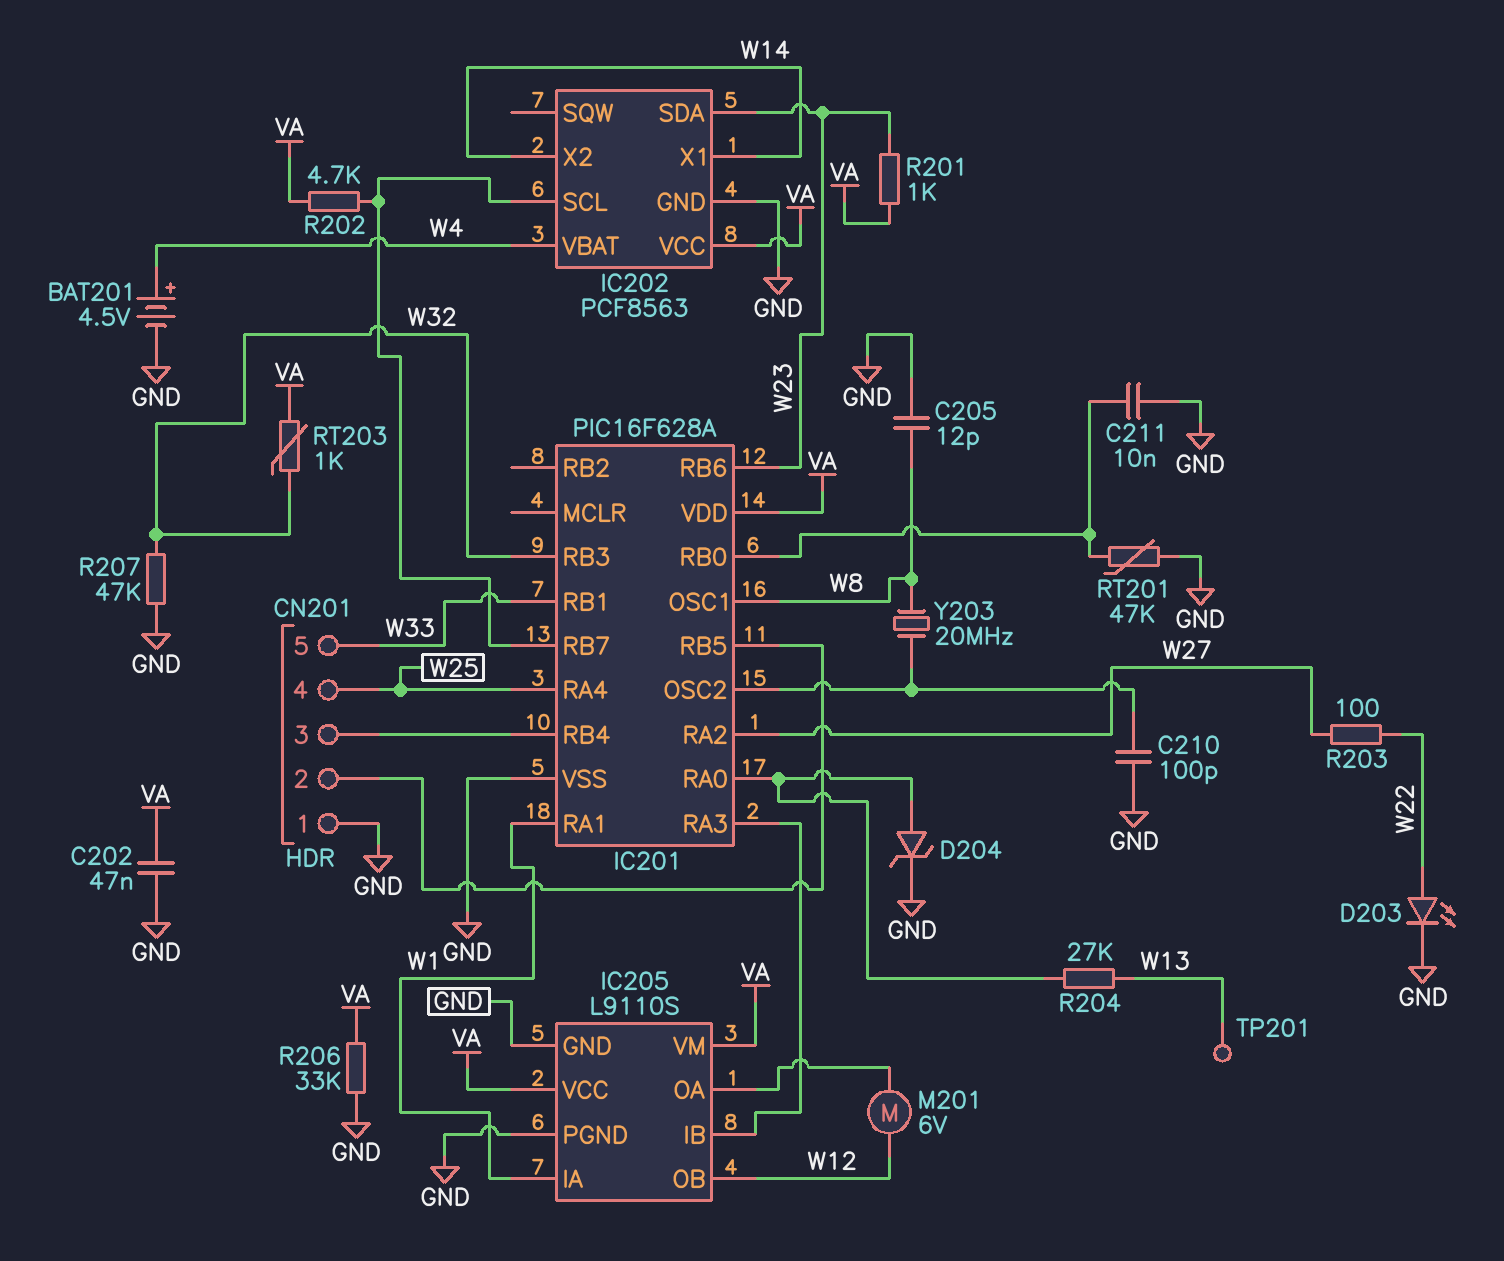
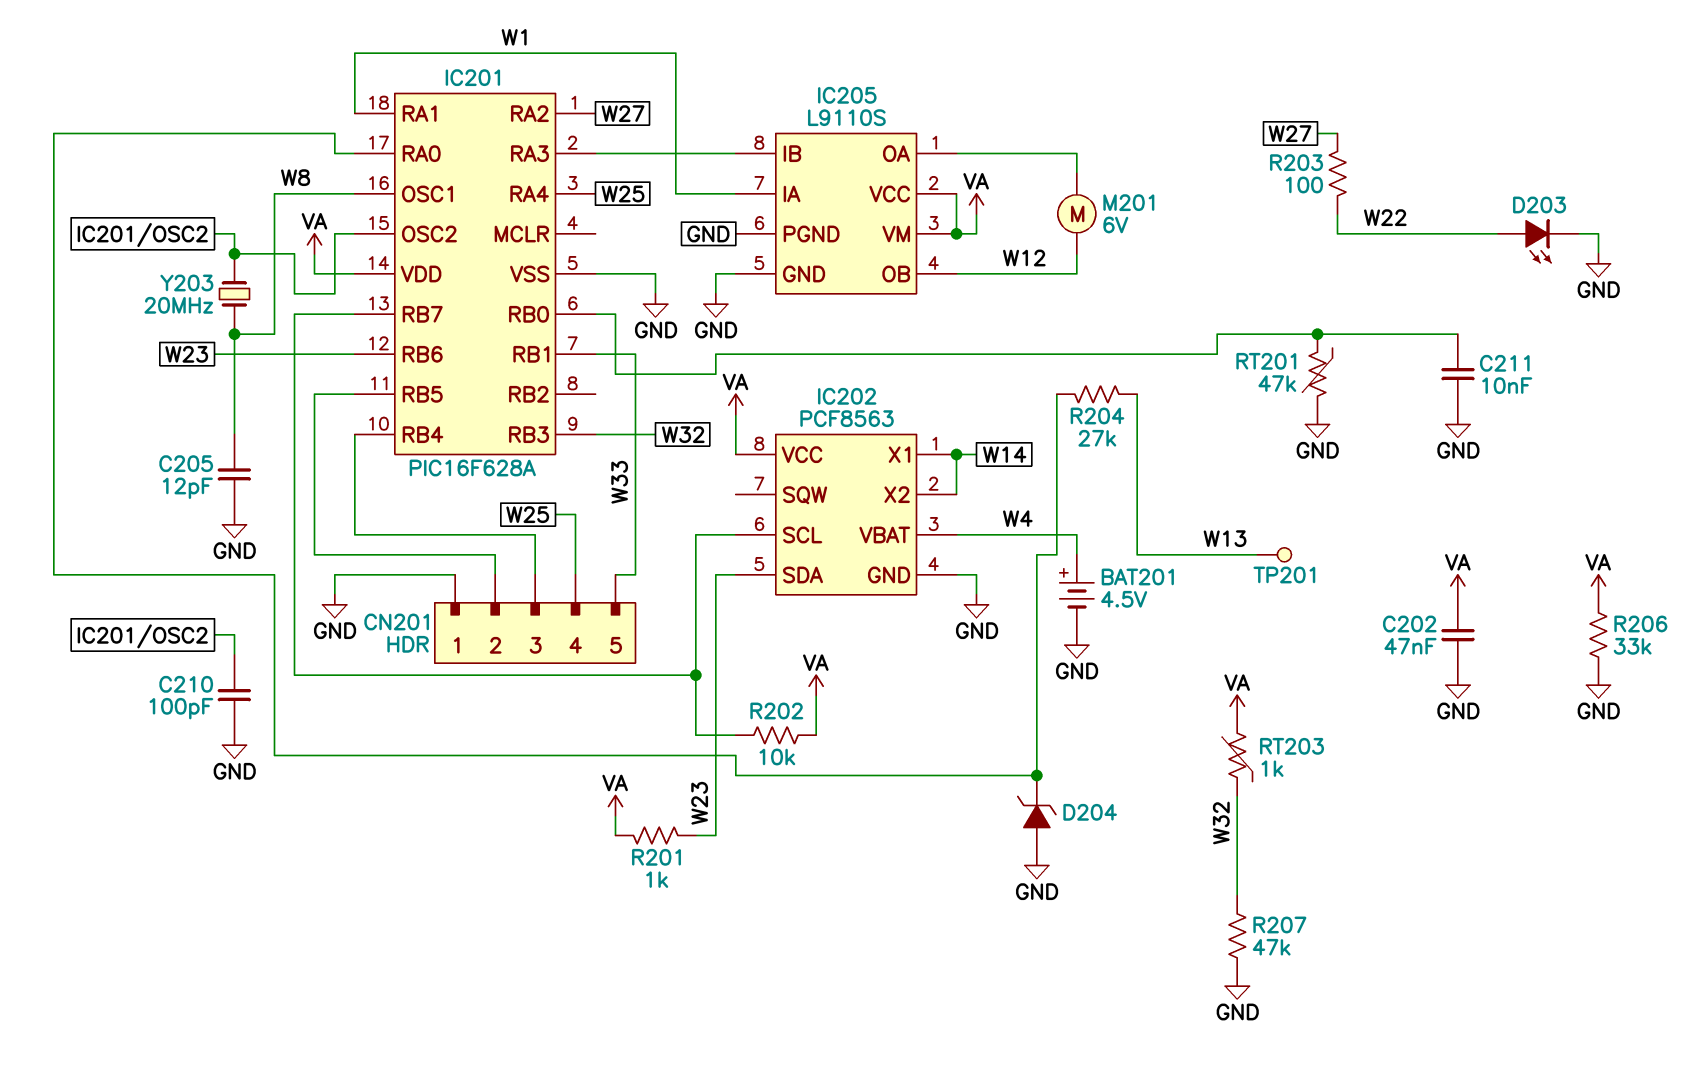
D204: zener (A IC201/RA0, K GND) -> zener (A GND, K IC201/RA0)
R202: 4.7k (IC201/RB7, VA) -> 10k (IC201/RB7, VA)

